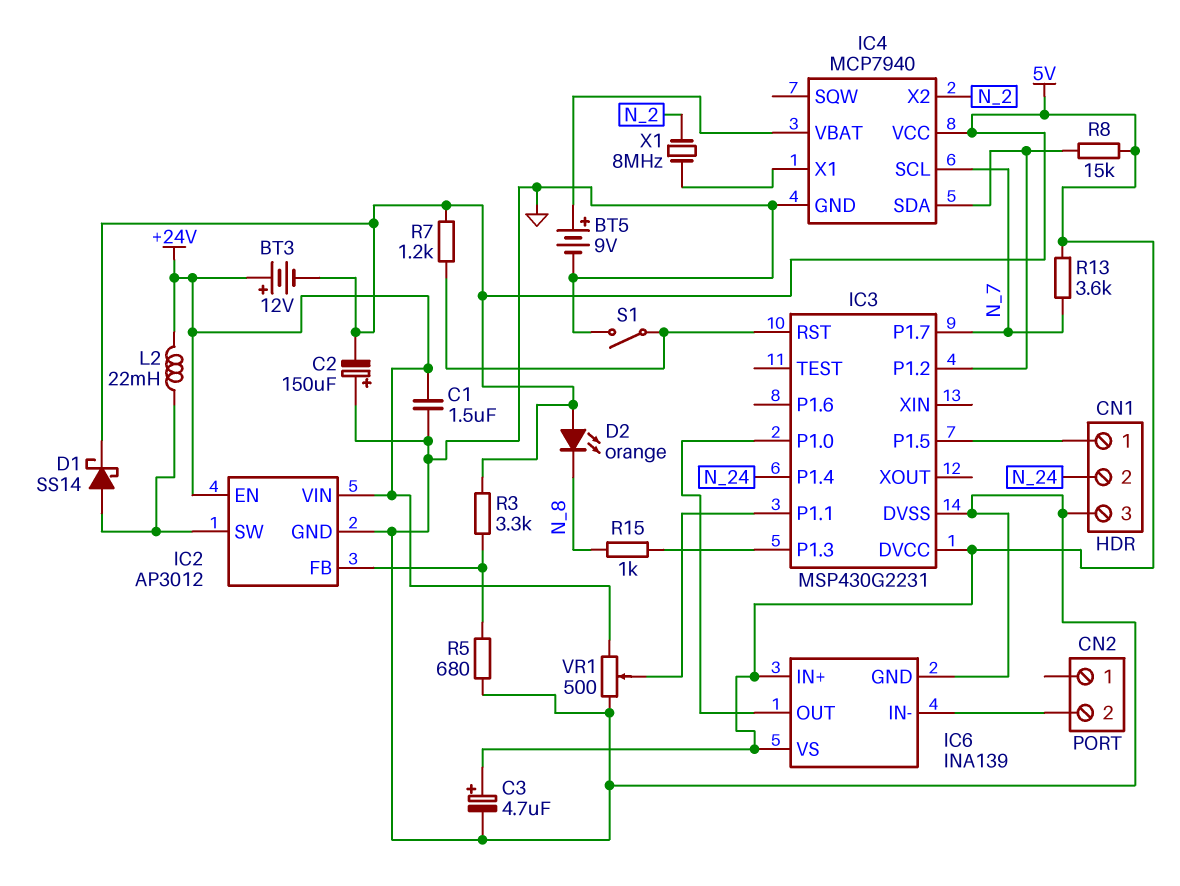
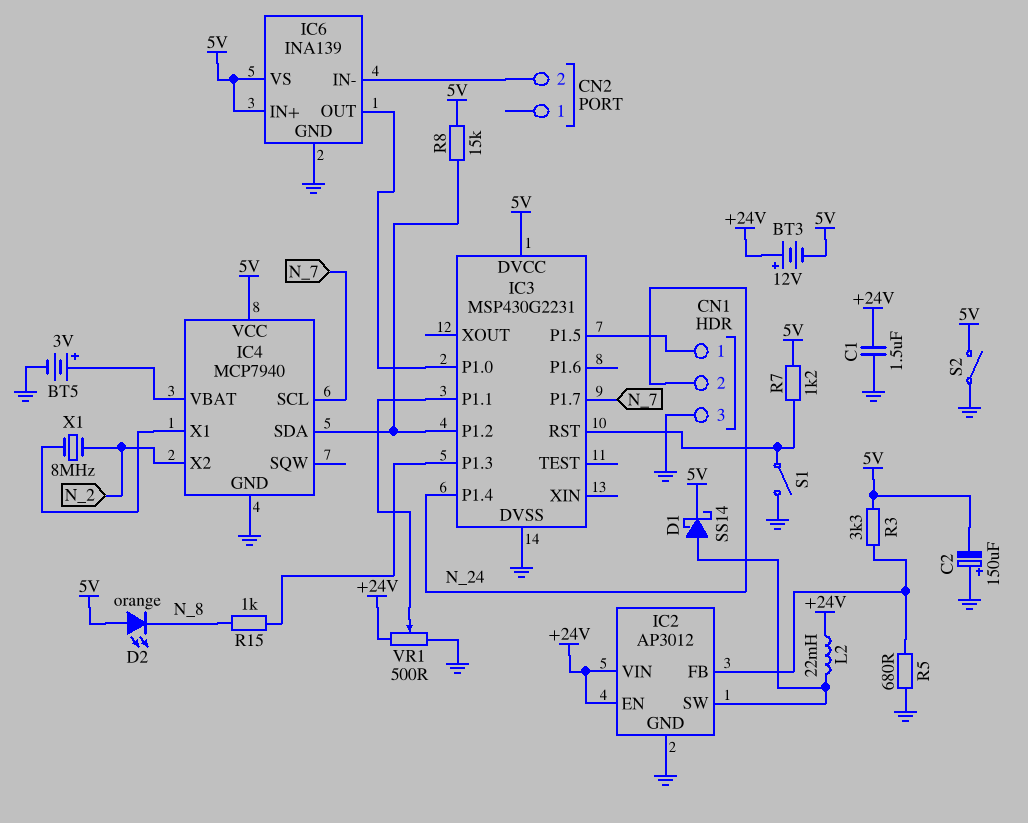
BT5: 9V (plus IC4/VBAT, minus GND) -> 3V (plus IC4/VBAT, minus GND)
C3: 4.7uF (plus 5V, minus GND) -> none
R13: 3.6k (5V, N_7) -> none
S2: none -> switch (5V, GND)

